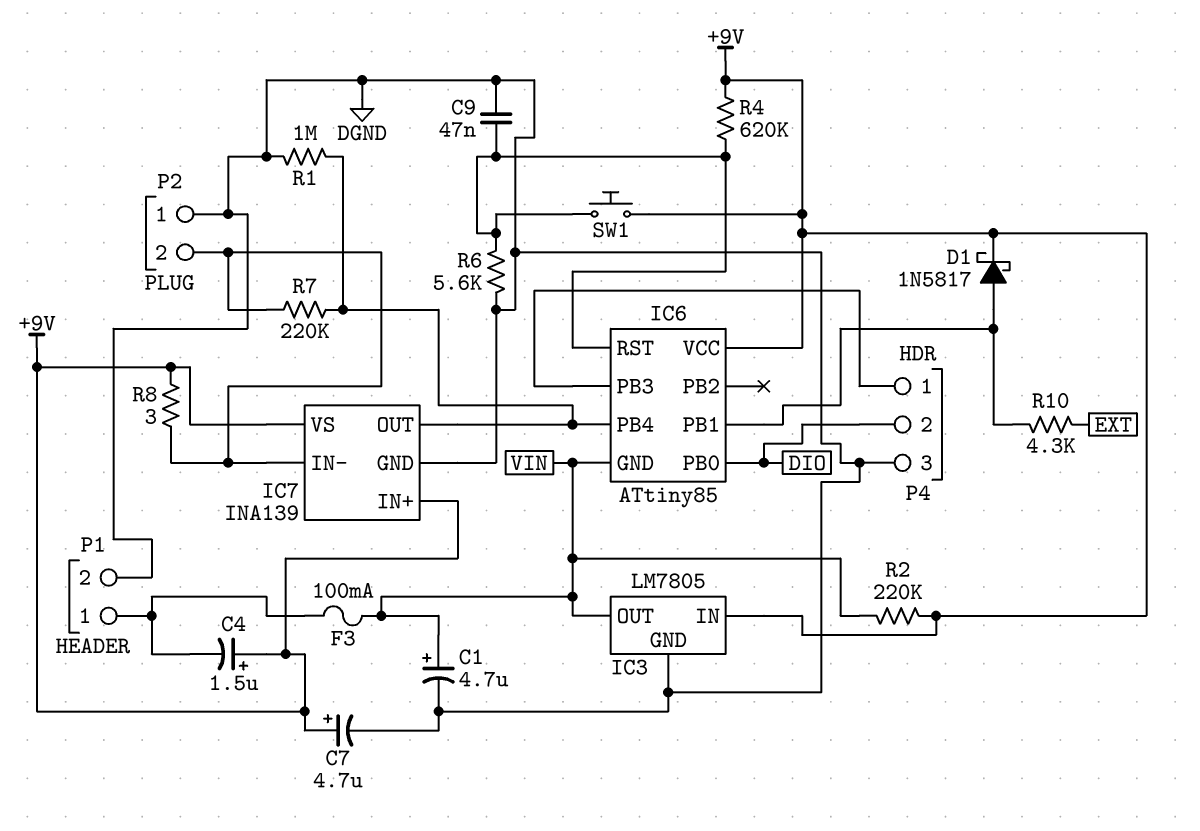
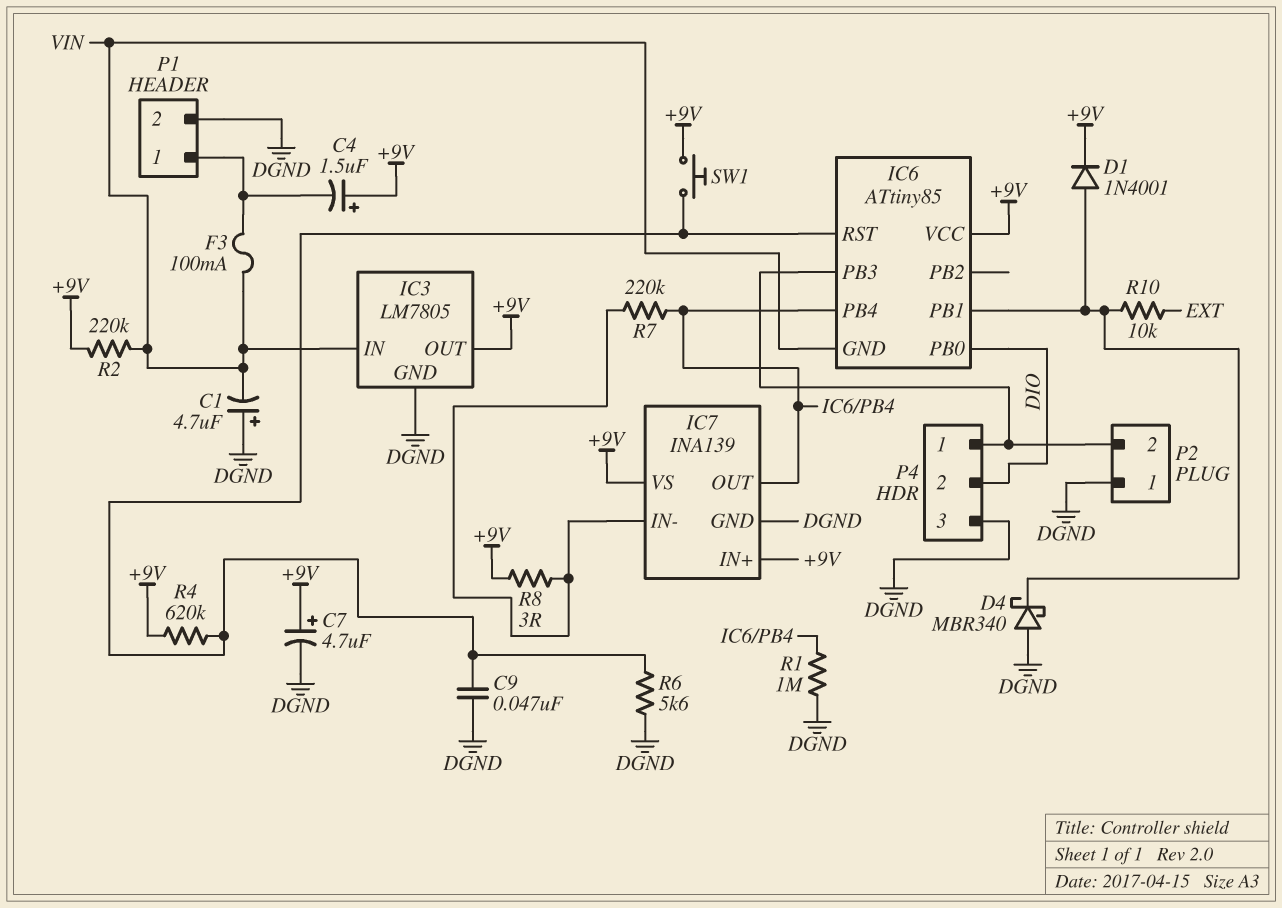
C1: 4.7uF (plus VIN, minus DGND) -> 4.7uF (plus DGND, minus VIN)
D1: schottky 1N5817 (A IC6/PB1, K +9V) -> diode 1N4001 (A IC6/PB1, K +9V)
D4: none -> schottky MBR340 (A DGND, K IC6/PB1)
IC3 pin IN: +9V -> VIN
IC3 pin OUT: VIN -> +9V
P2 pin 2: IC7/IN- -> IC6/PB3
R10: 4.3k (EXT, IC6/PB1) -> 10k (EXT, IC6/PB1)

